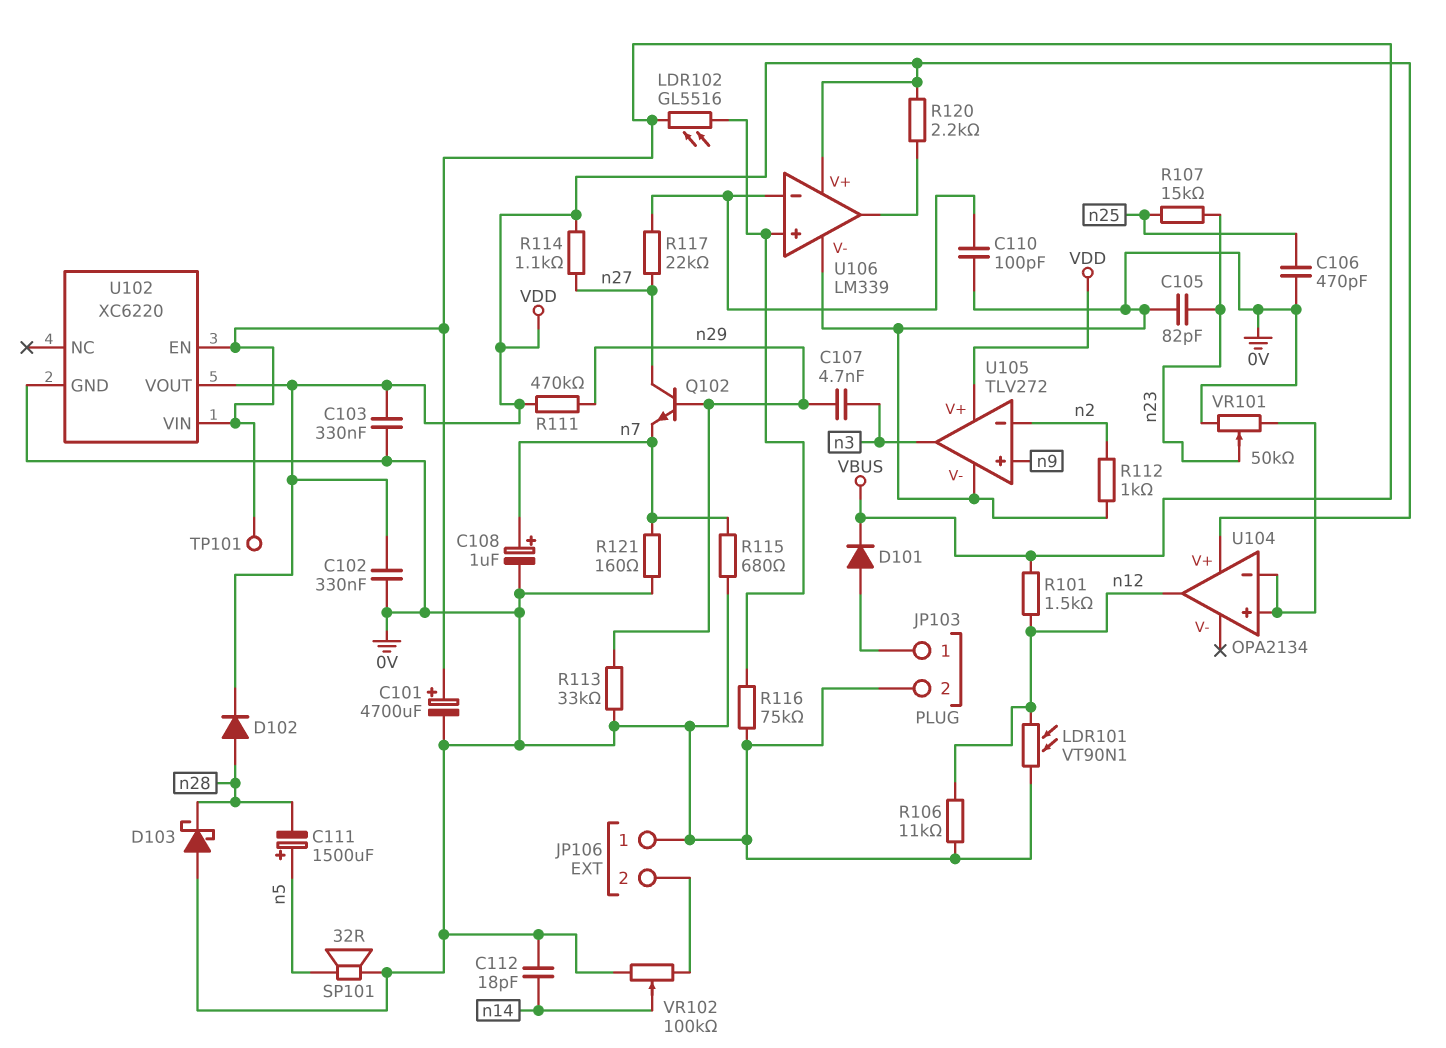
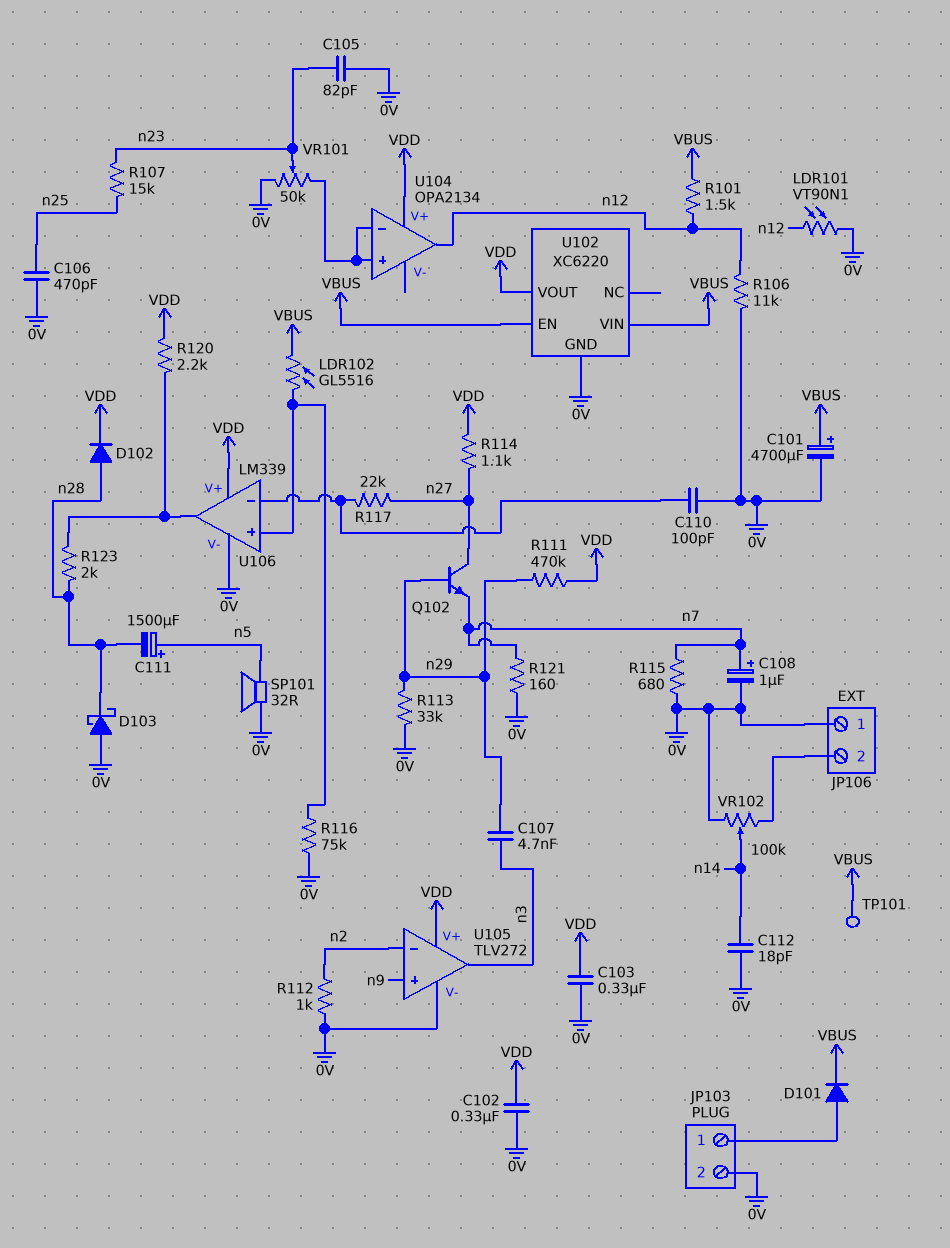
R123: none -> 2k (U106/out, n28)

